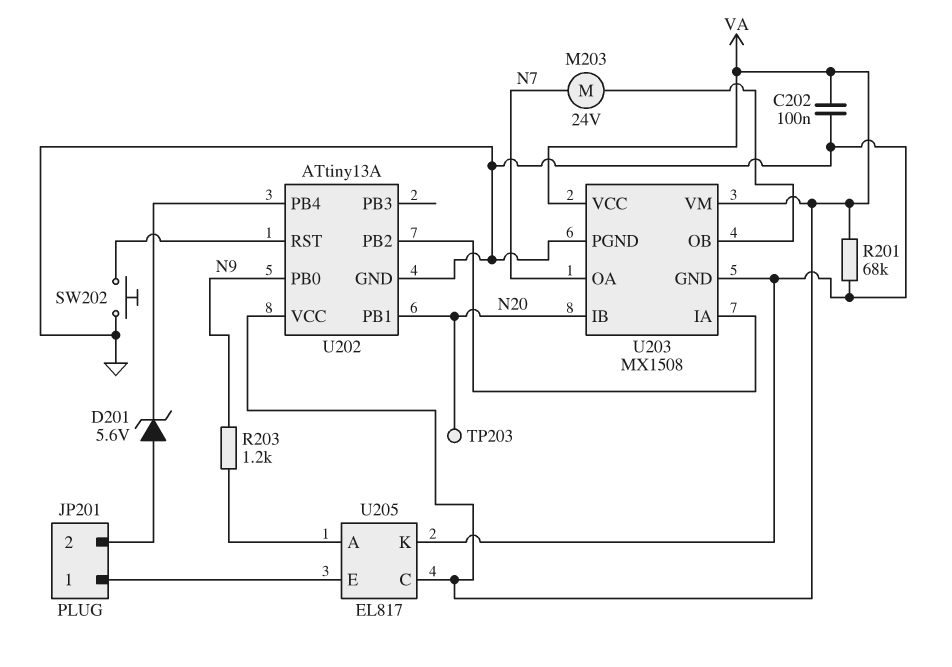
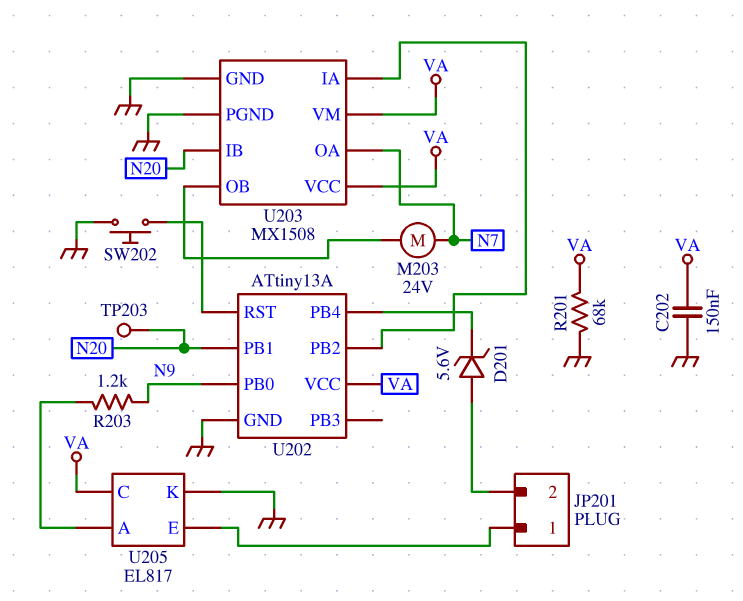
C202: 100nF (GND, VA) -> 150nF (GND, VA)

